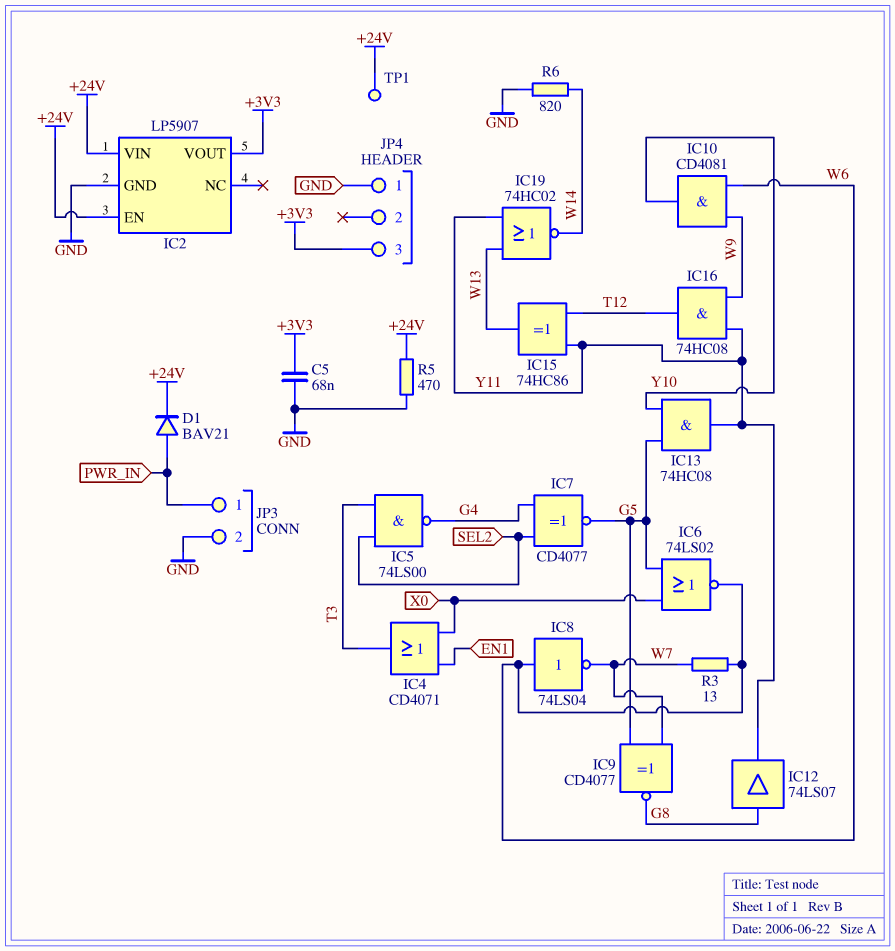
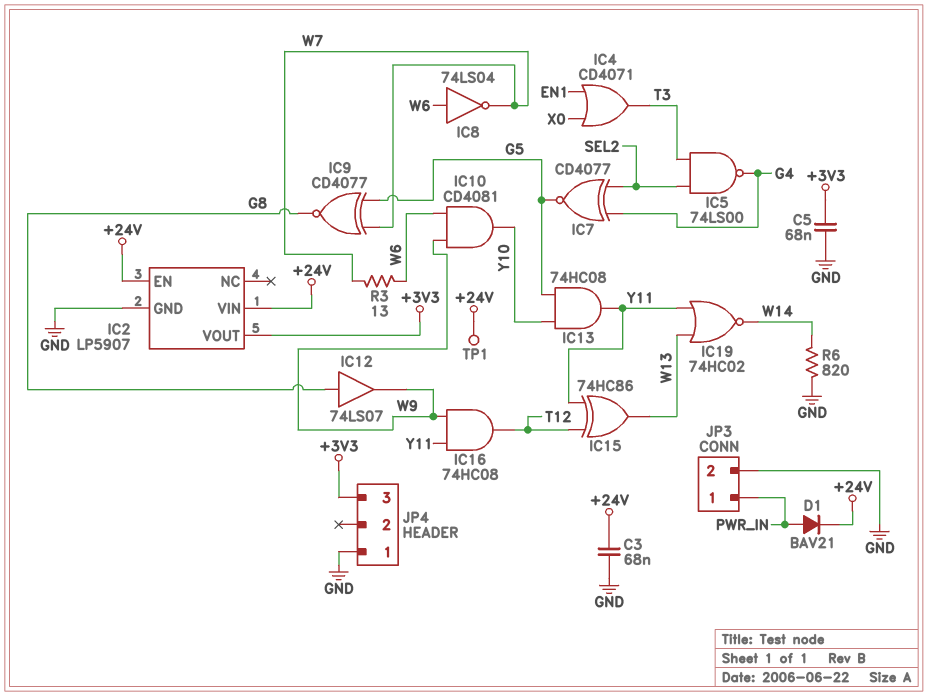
C3: none -> 68nF (+24V, GND)
IC6: NOR 74LS02 (in G5, in X0, out W6) -> none
IC12: buffer 74LS07 (in G8, out Y11) -> buffer 74LS07 (in G8, out W9)
R5: 470 (+24V, GND) -> none

